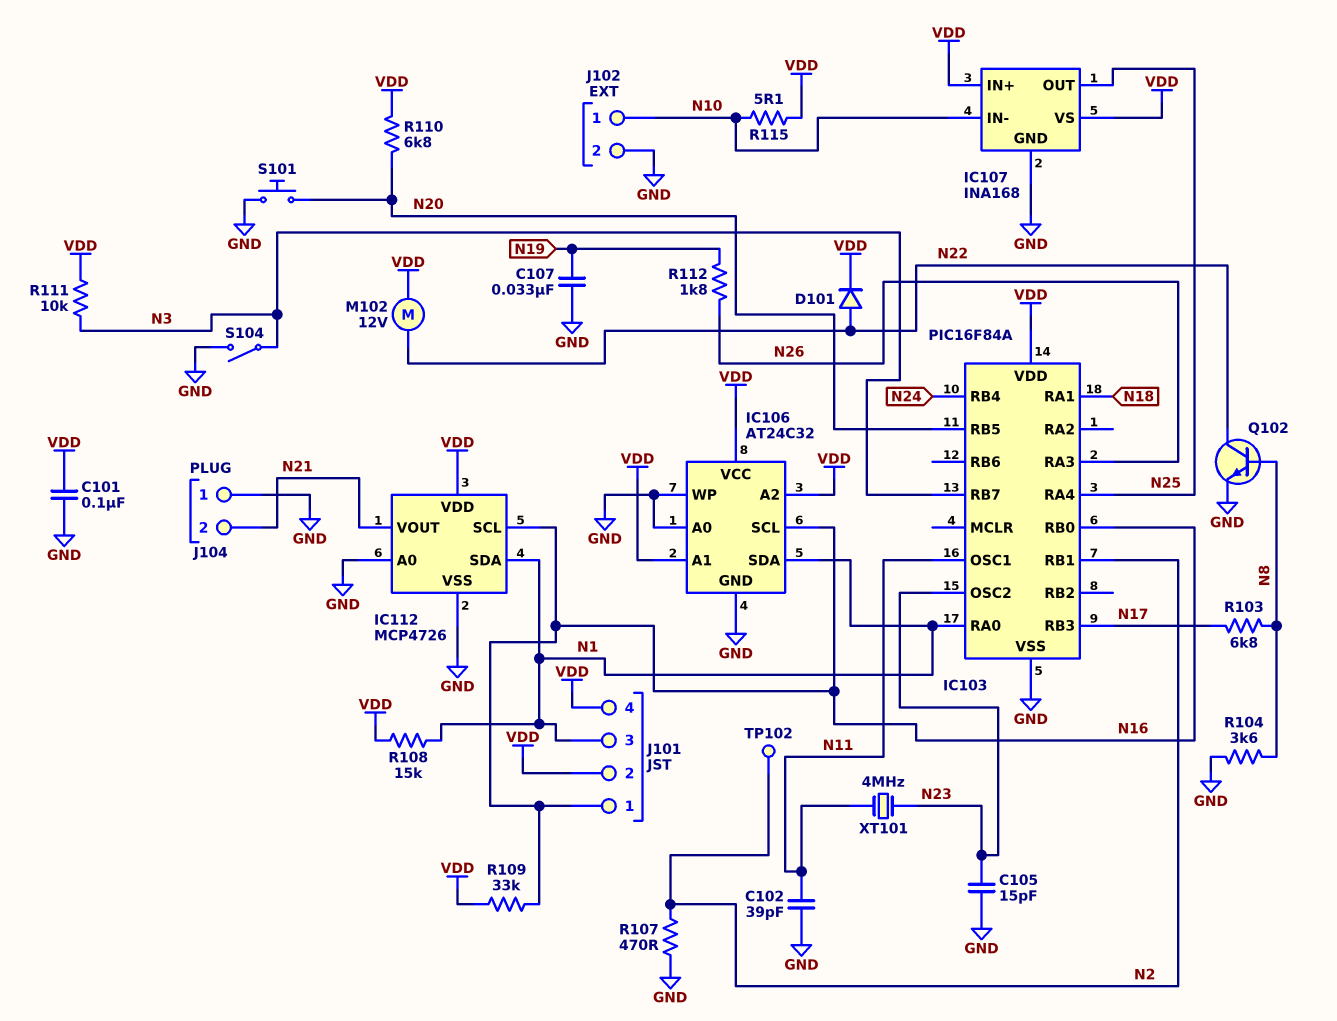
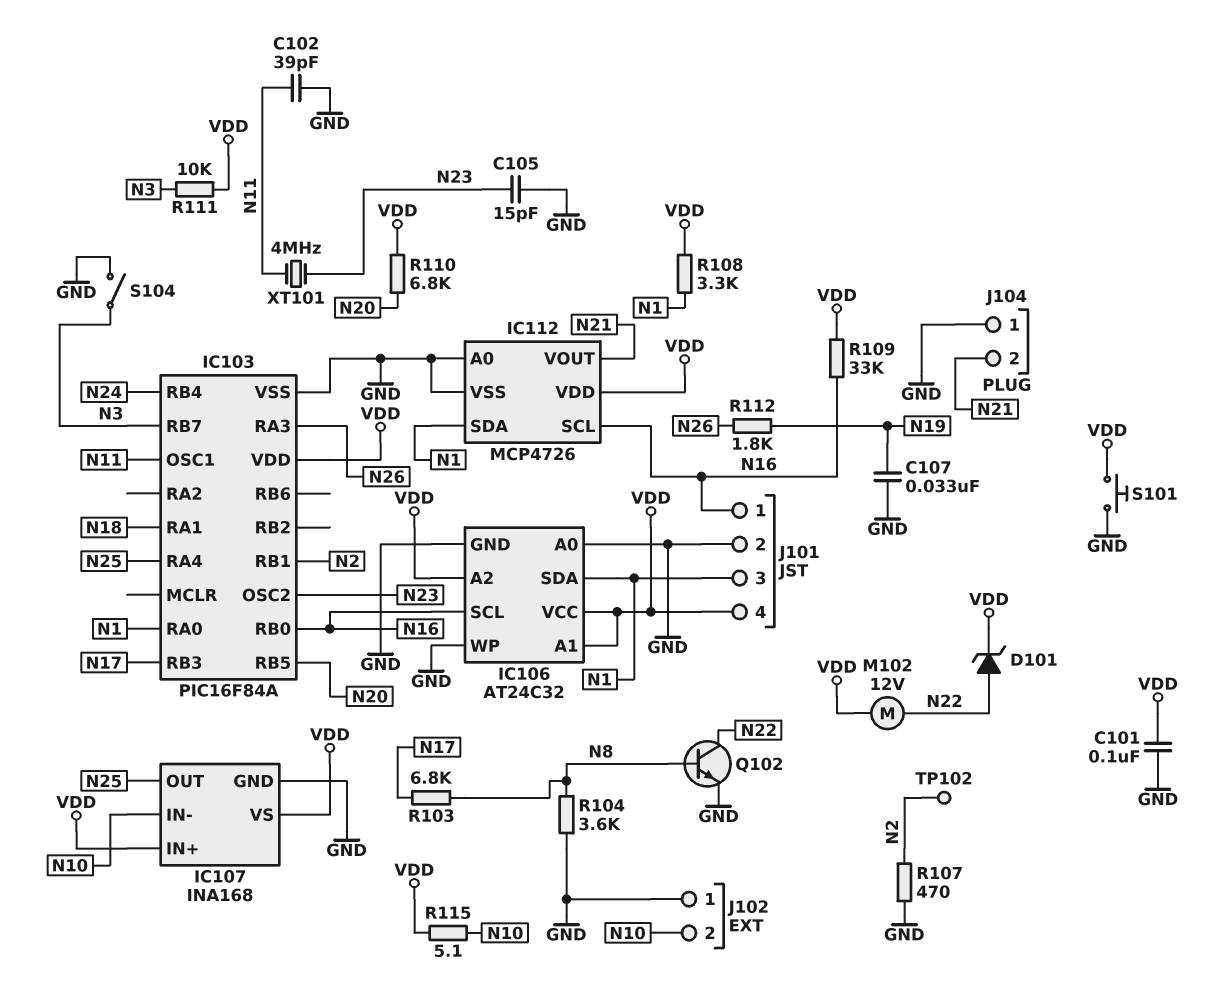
D101: diode (A N22, K VDD) -> zener (A N22, K VDD)
J101 pin 2: VDD -> GND
J102 pin 1: N10 -> GND
J102 pin 2: GND -> N10
R108: 15k (N1, VDD) -> 3.3k (N1, VDD)
S101: button (GND, N20) -> button (GND, VDD)

